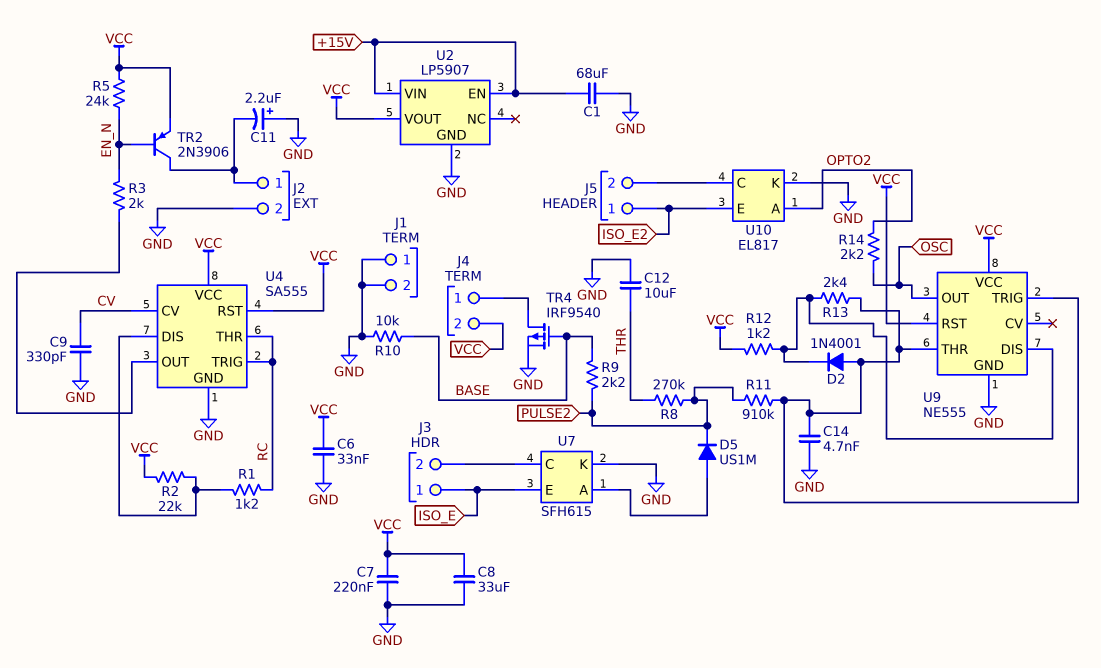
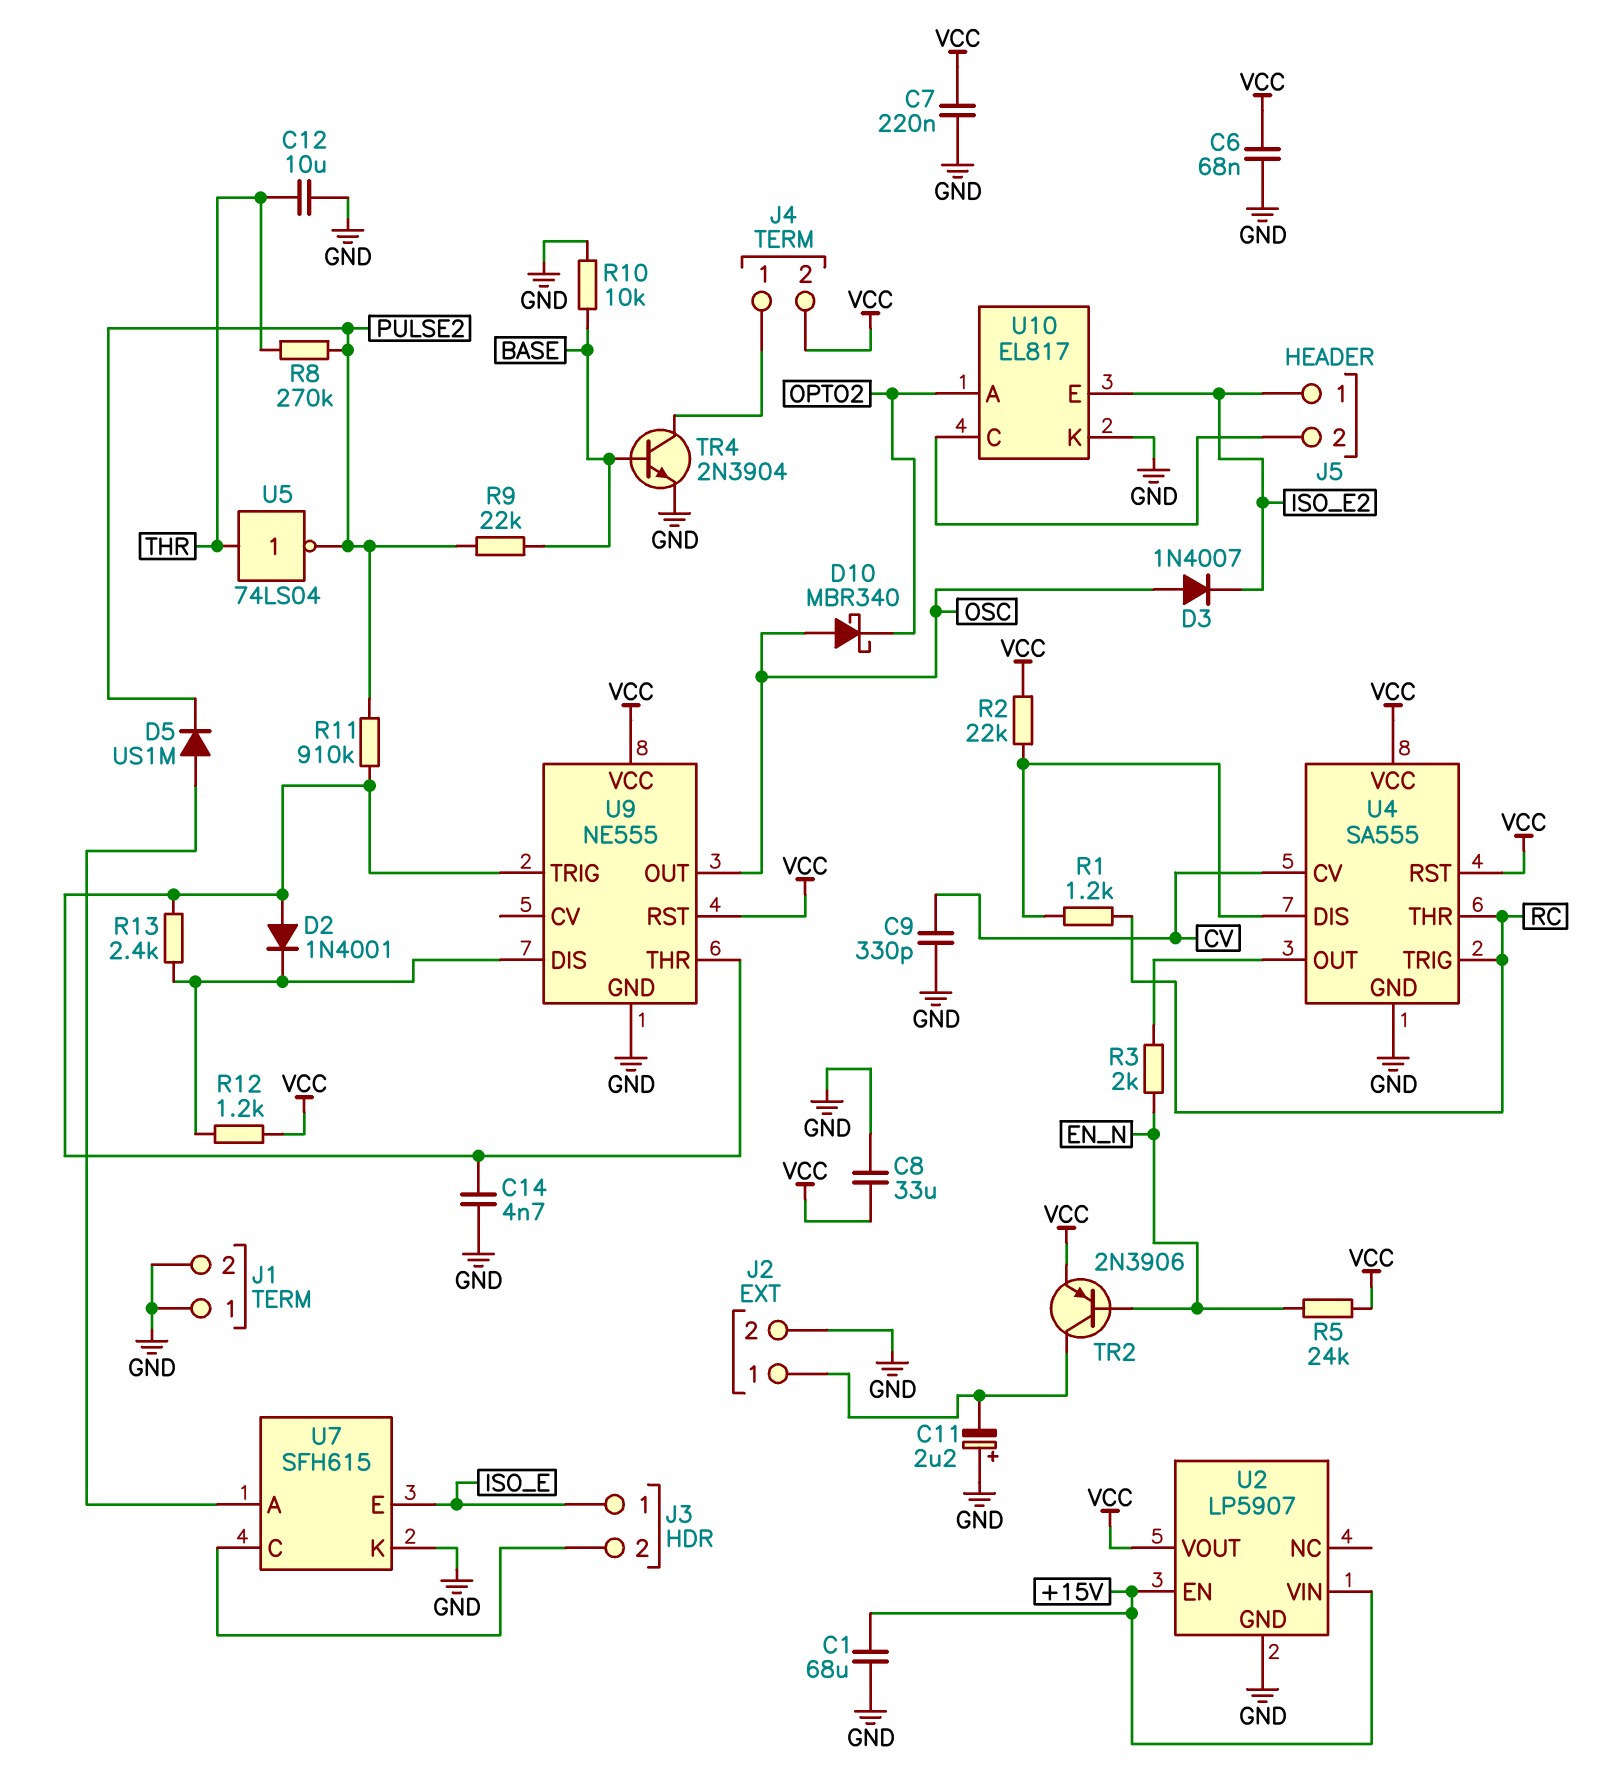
C6: 33nF (GND, VCC) -> 68nF (GND, VCC)
D3: none -> diode 1N4007 (A OSC, K ISO_E2)
D10: none -> schottky MBR340 (A OSC, K OPTO2)
R9: 2.2k (BASE, PULSE2) -> 22k (BASE, PULSE2)
R14: 2.2k (OPTO2, OSC) -> none
TR4: PMOS IRF9540 (G BASE, D J4/1, S GND) -> NPN 2N3904 (B BASE, C J4/1, E GND)
U5: none -> NOT 74LS04 (in THR, out PULSE2)

